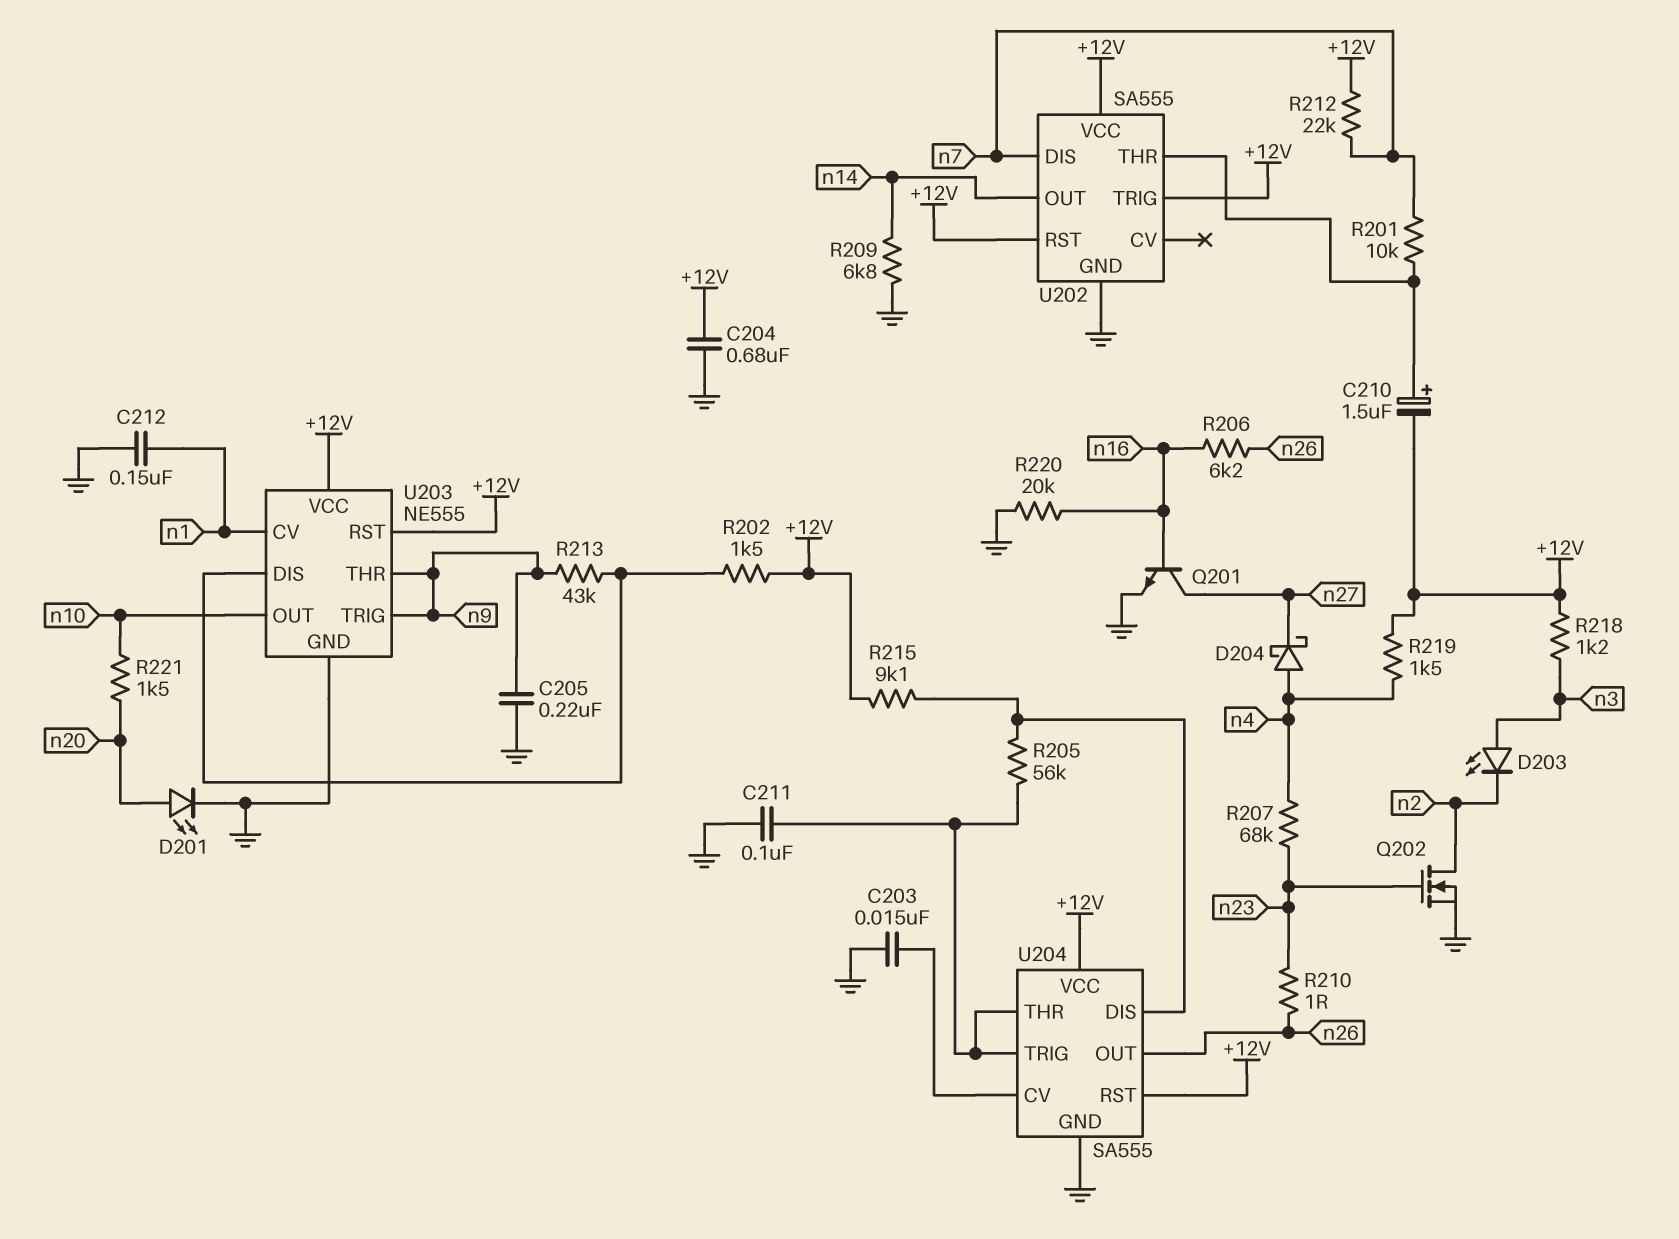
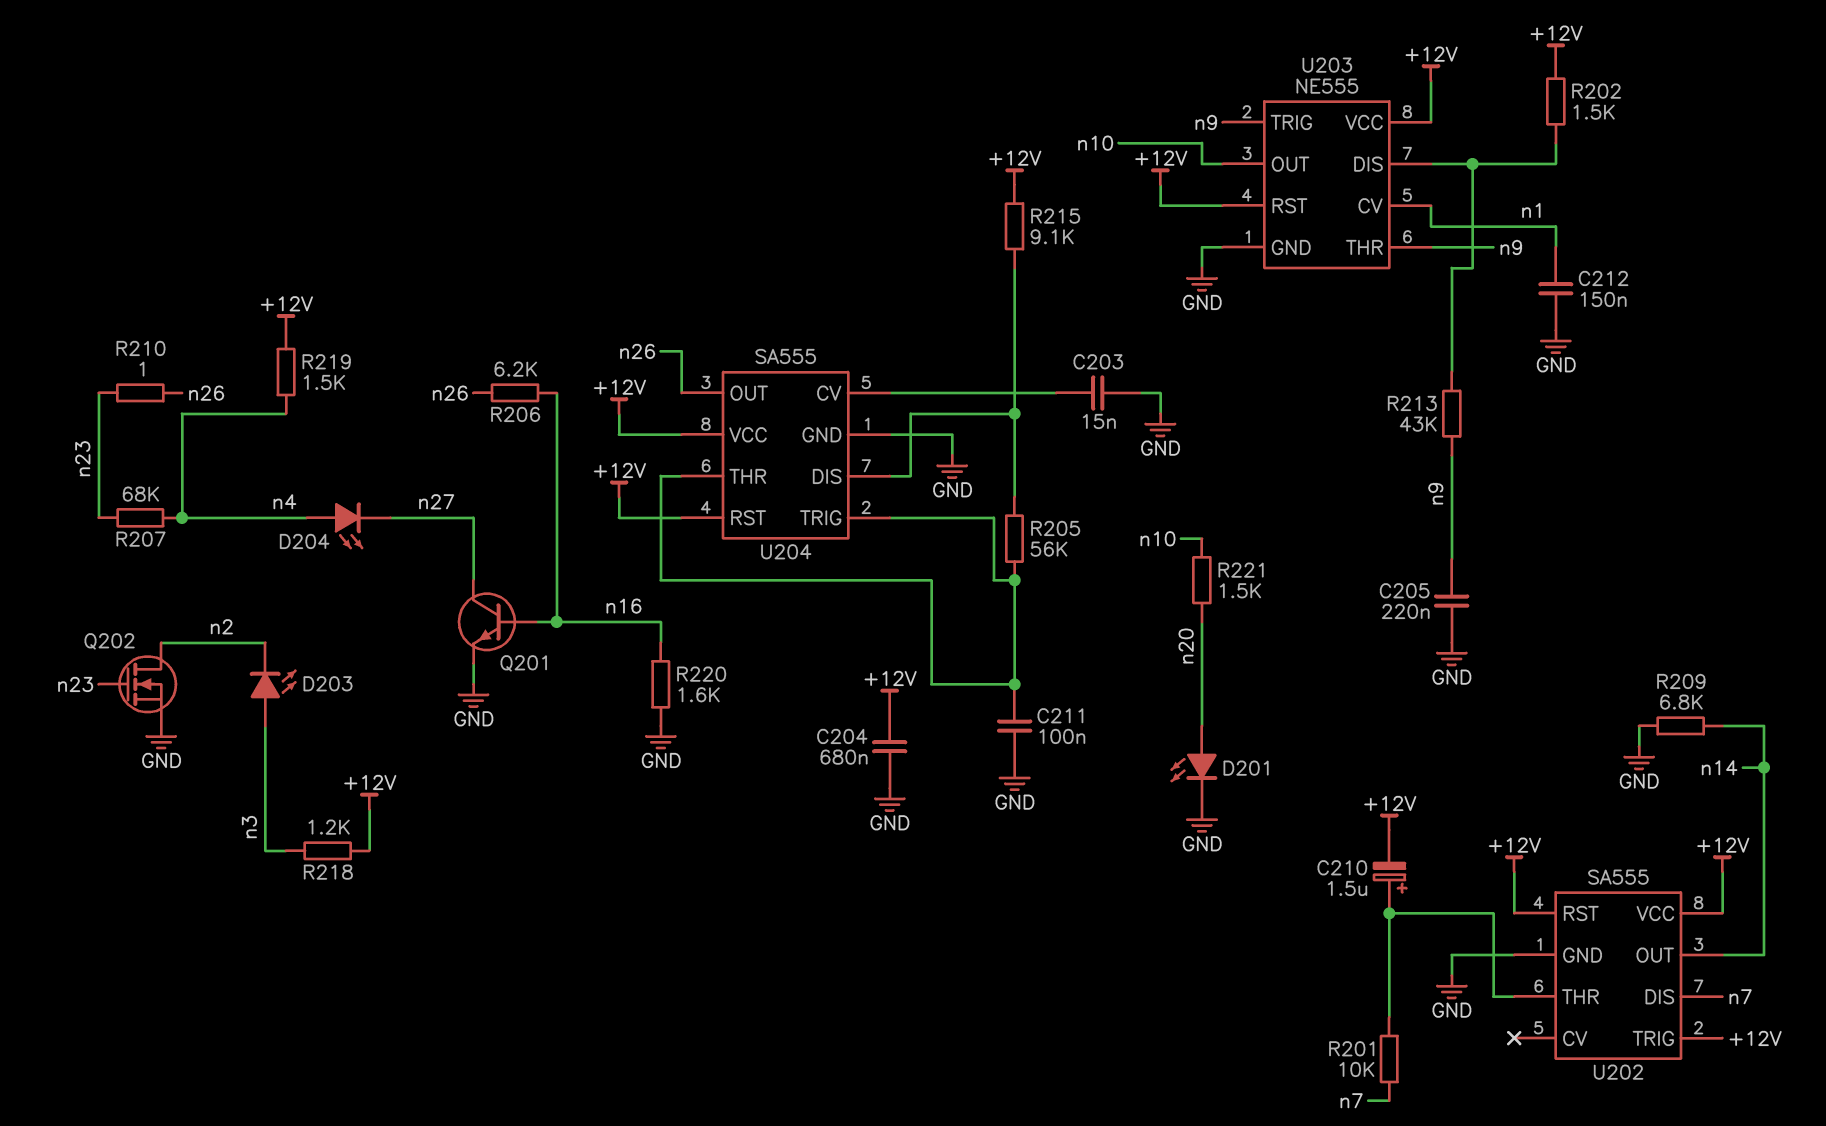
D204: schottky (A n4, K n27) -> LED (A n4, K n27)
R212: 22k (+12V, n7) -> none
R220: 20k (GND, n16) -> 1.6k (GND, n16)

